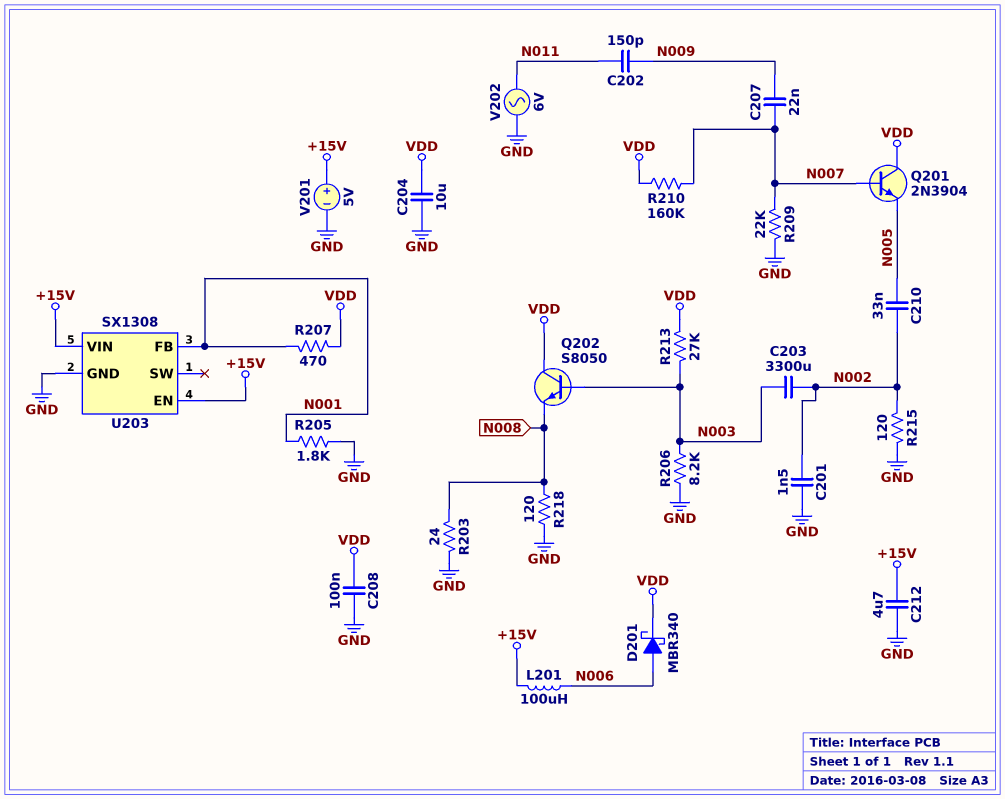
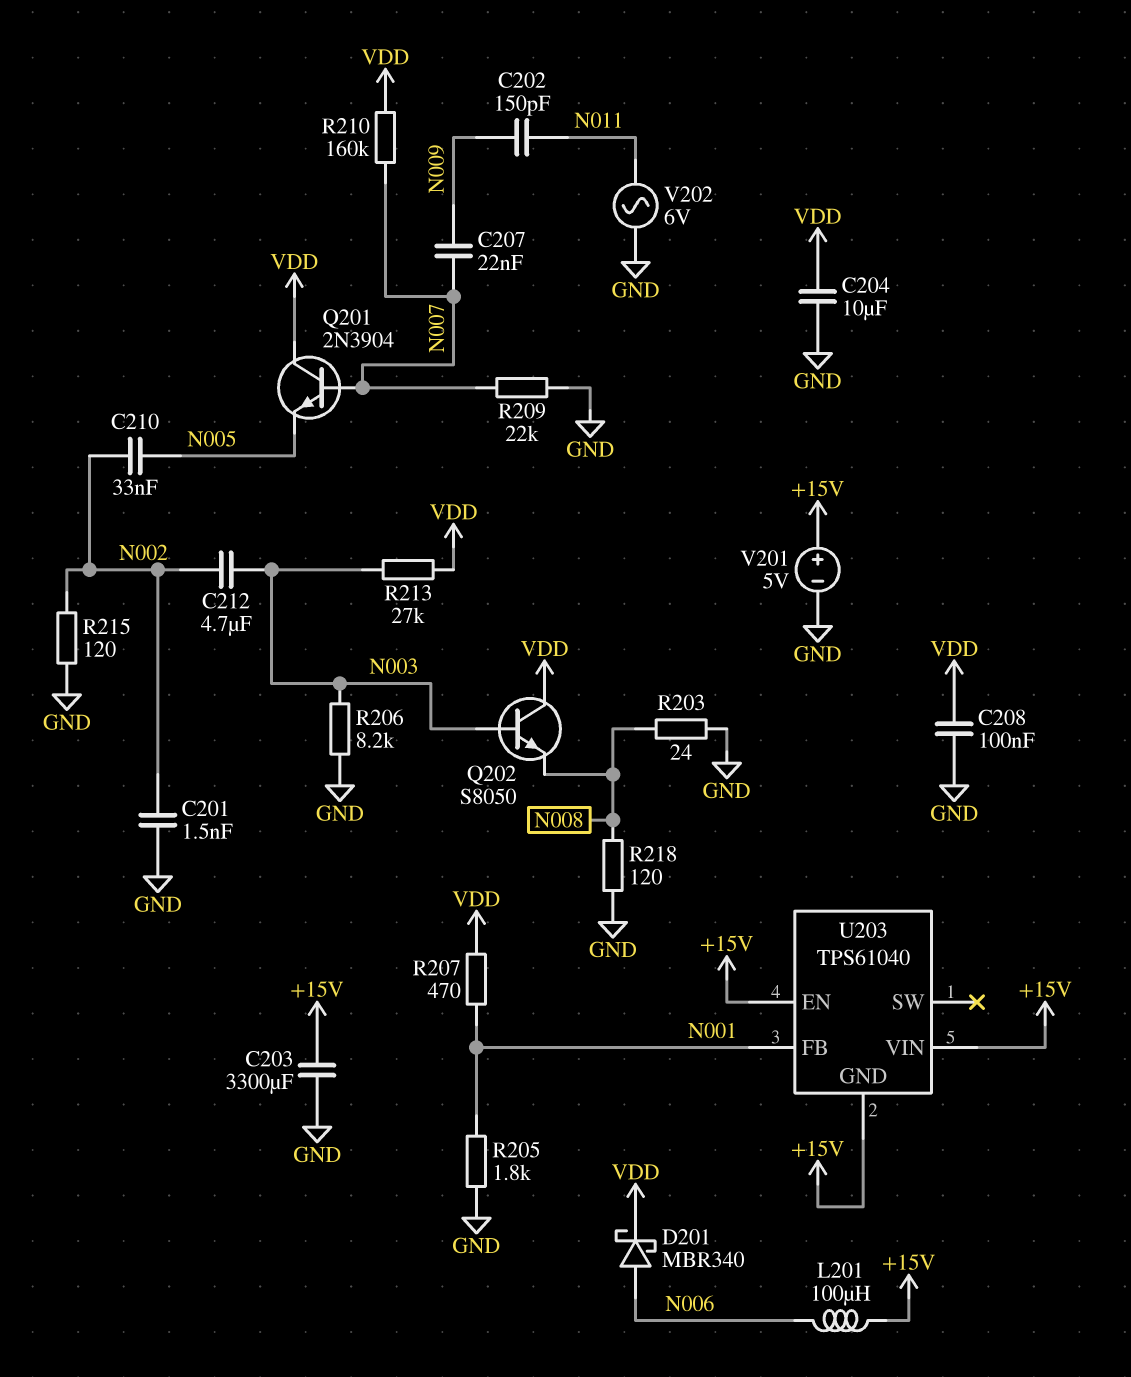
C203: 3300uF (N002, N003) -> 3300uF (+15V, GND)
C212: 4.7uF (+15V, GND) -> 4.7uF (N002, N003)
U203: SX1308 -> TPS61040
U203 pin GND: GND -> +15V

